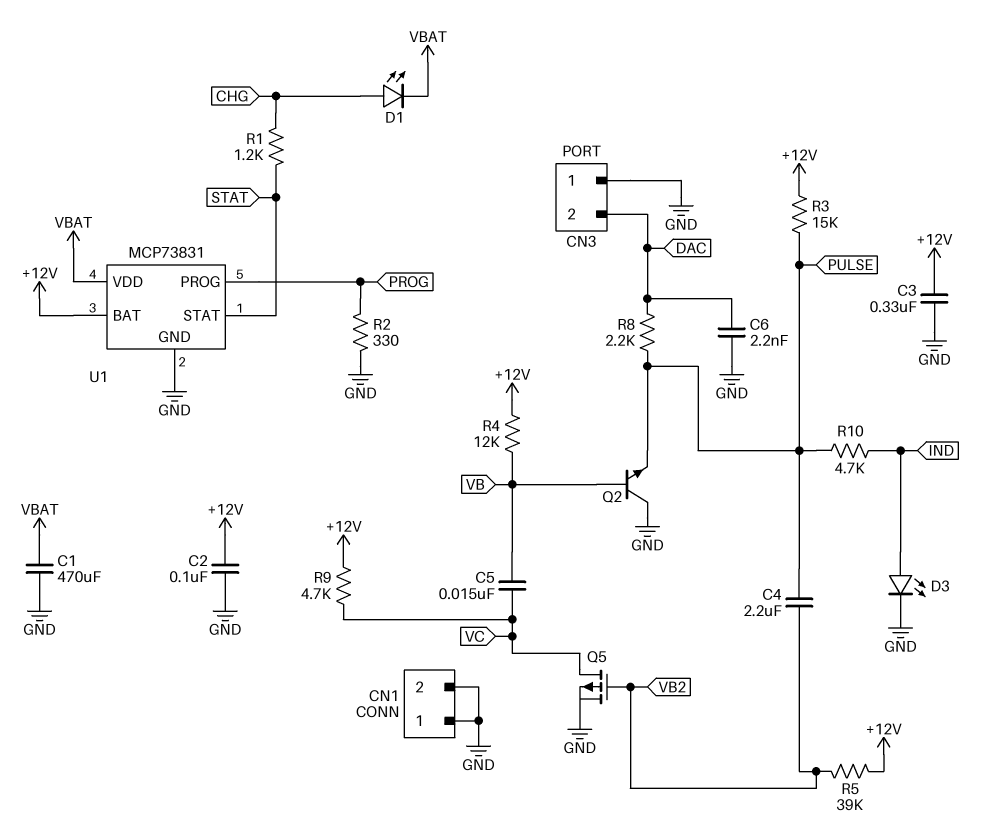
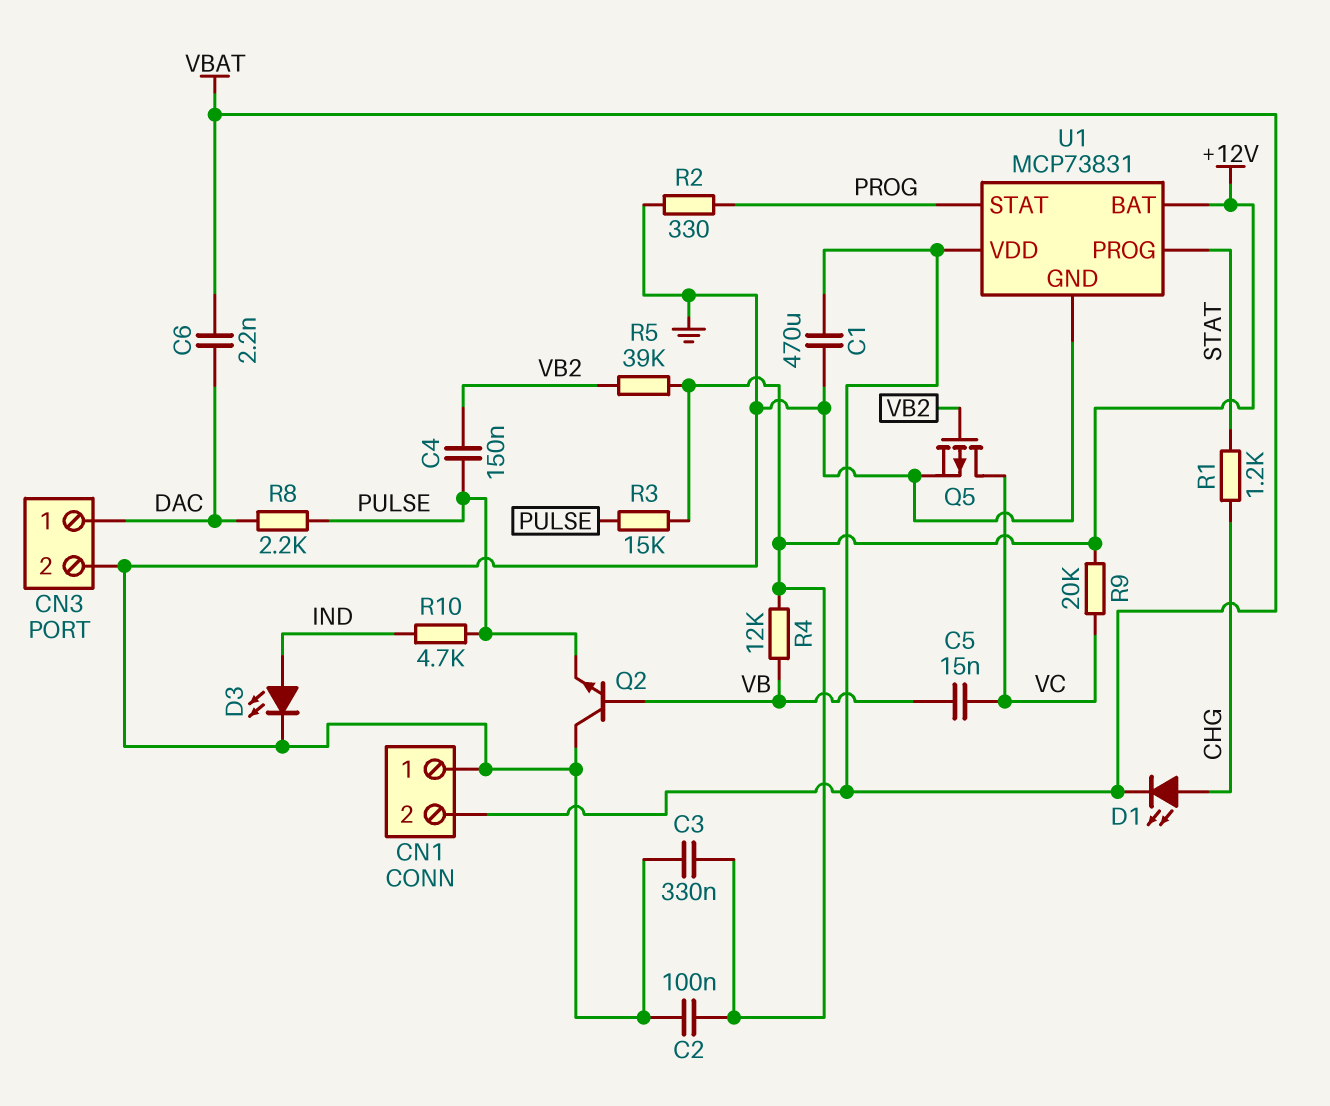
C4: 2.2uF (PULSE, VB2) -> 150nF (PULSE, VB2)
C6: 2.2nF (DAC, GND) -> 2.2nF (DAC, VBAT)
CN1 pin 2: GND -> VBAT
CN3 pin 1: GND -> DAC
CN3 pin 2: DAC -> GND
R9: 4.7k (+12V, VC) -> 20k (+12V, VC)
U1 pin PROG: PROG -> STAT
U1 pin STAT: STAT -> PROG

